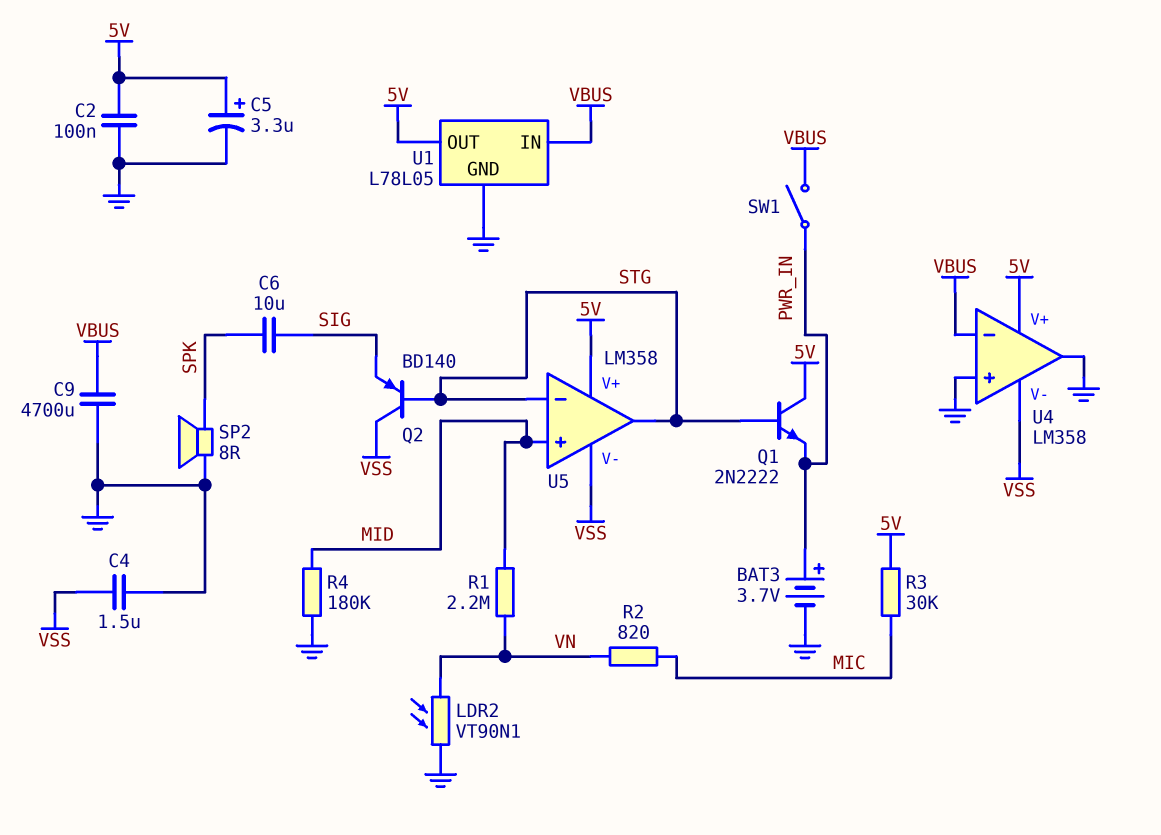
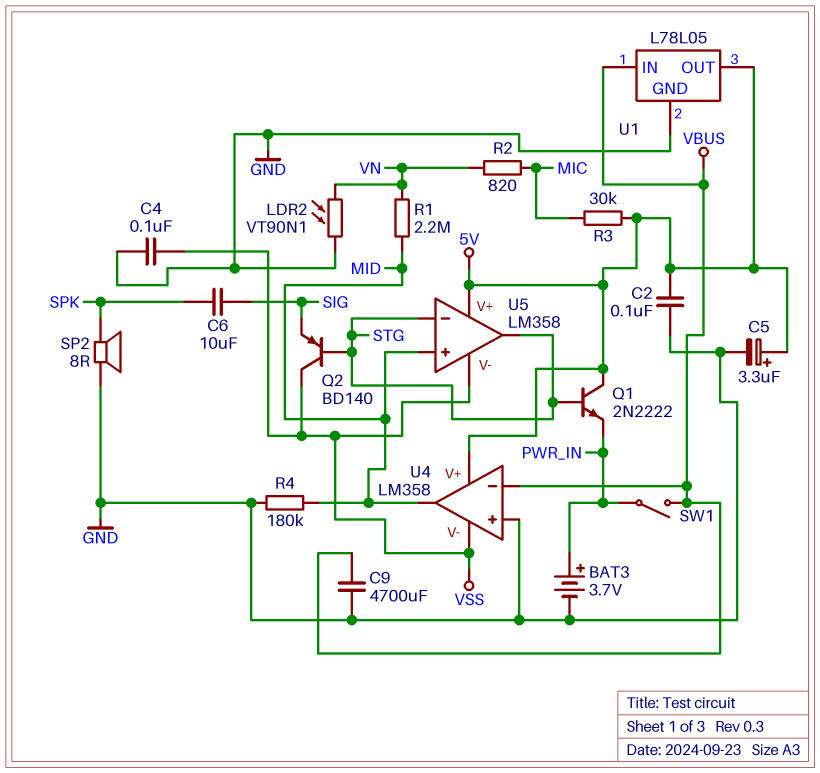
C4: 1.5uF (GND, VSS) -> 100nF (GND, VSS)
U4 pin out: GND -> MID

